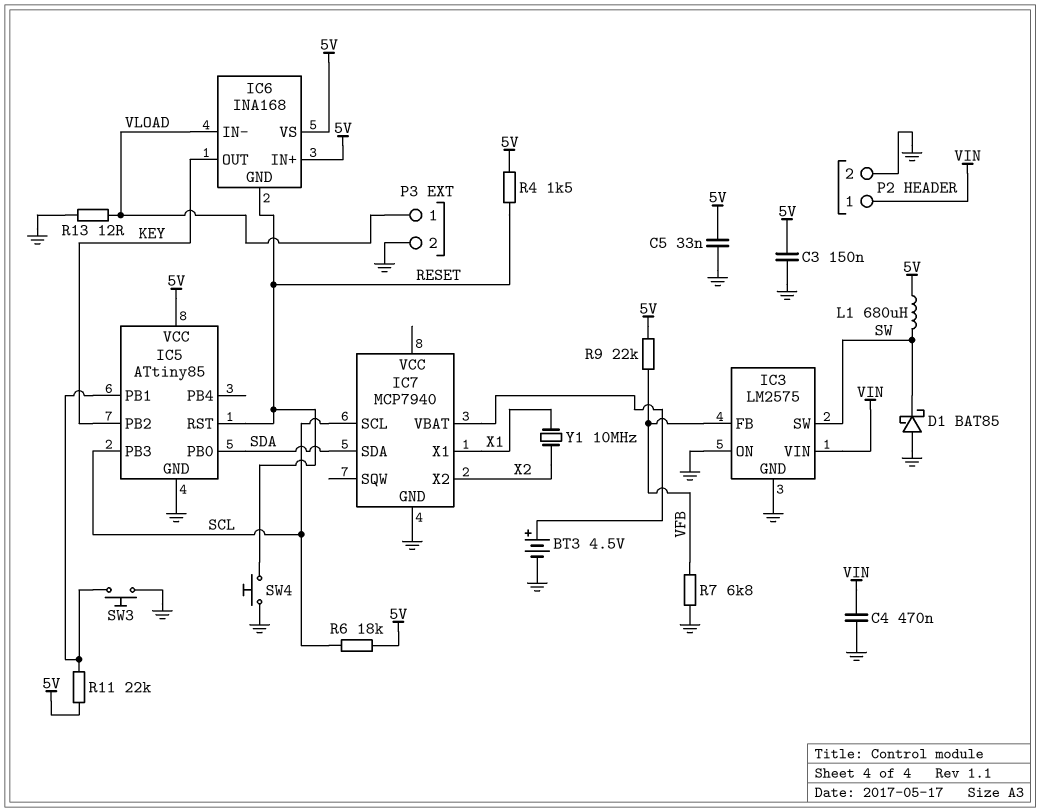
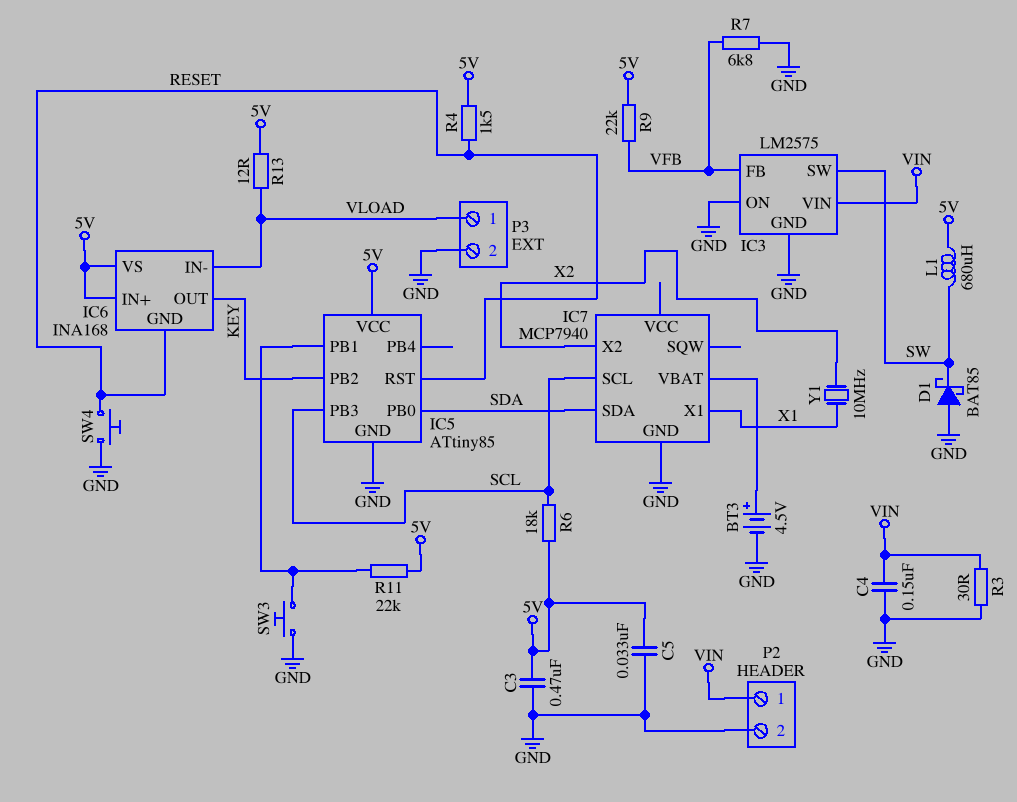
C3: 150nF (5V, GND) -> 470nF (5V, GND)
C4: 470nF (GND, VIN) -> 150nF (GND, VIN)
R3: none -> 30 (GND, VIN)
R13: 12 (GND, VLOAD) -> 12 (5V, VLOAD)

